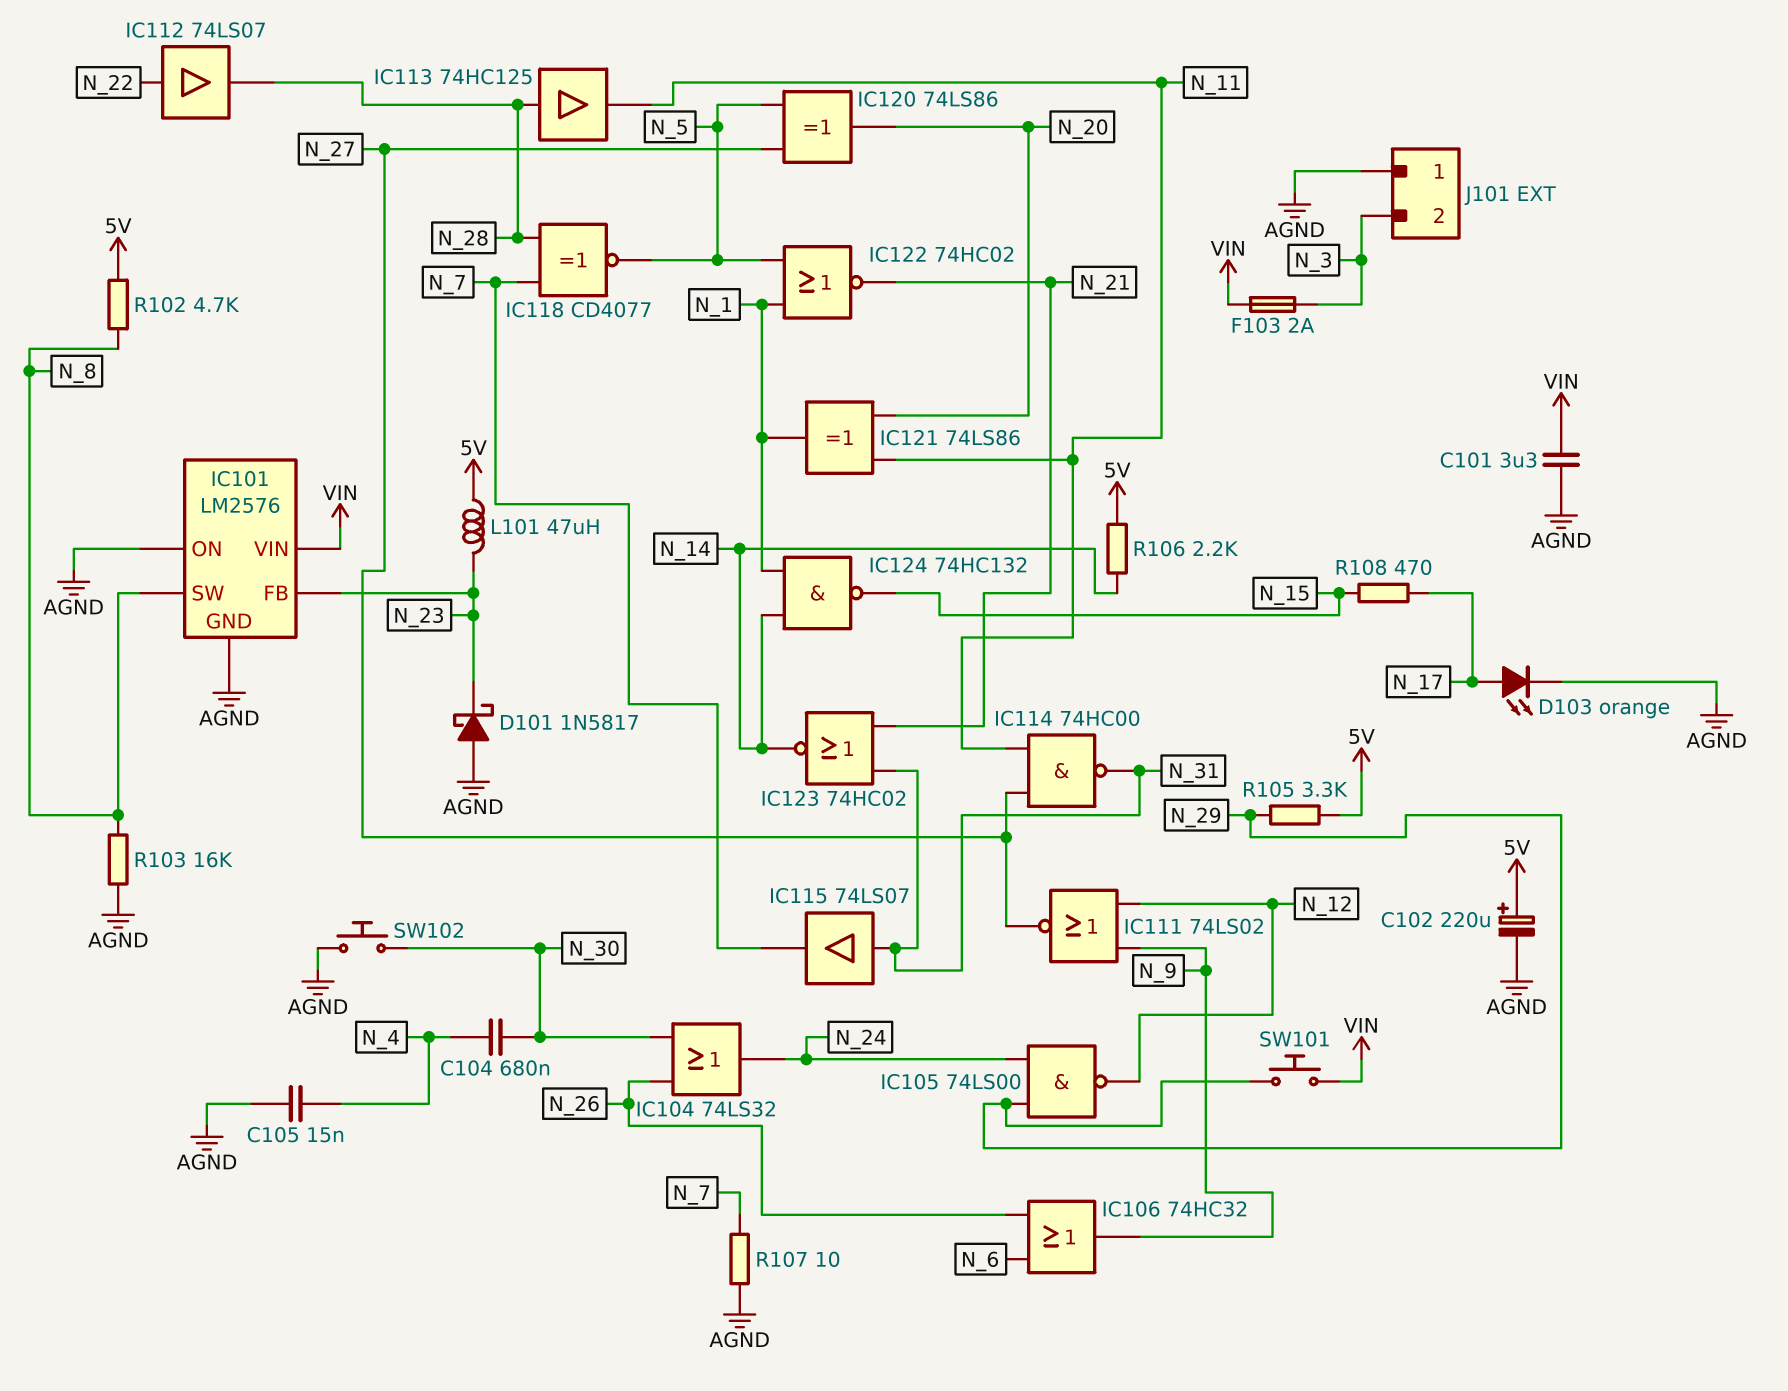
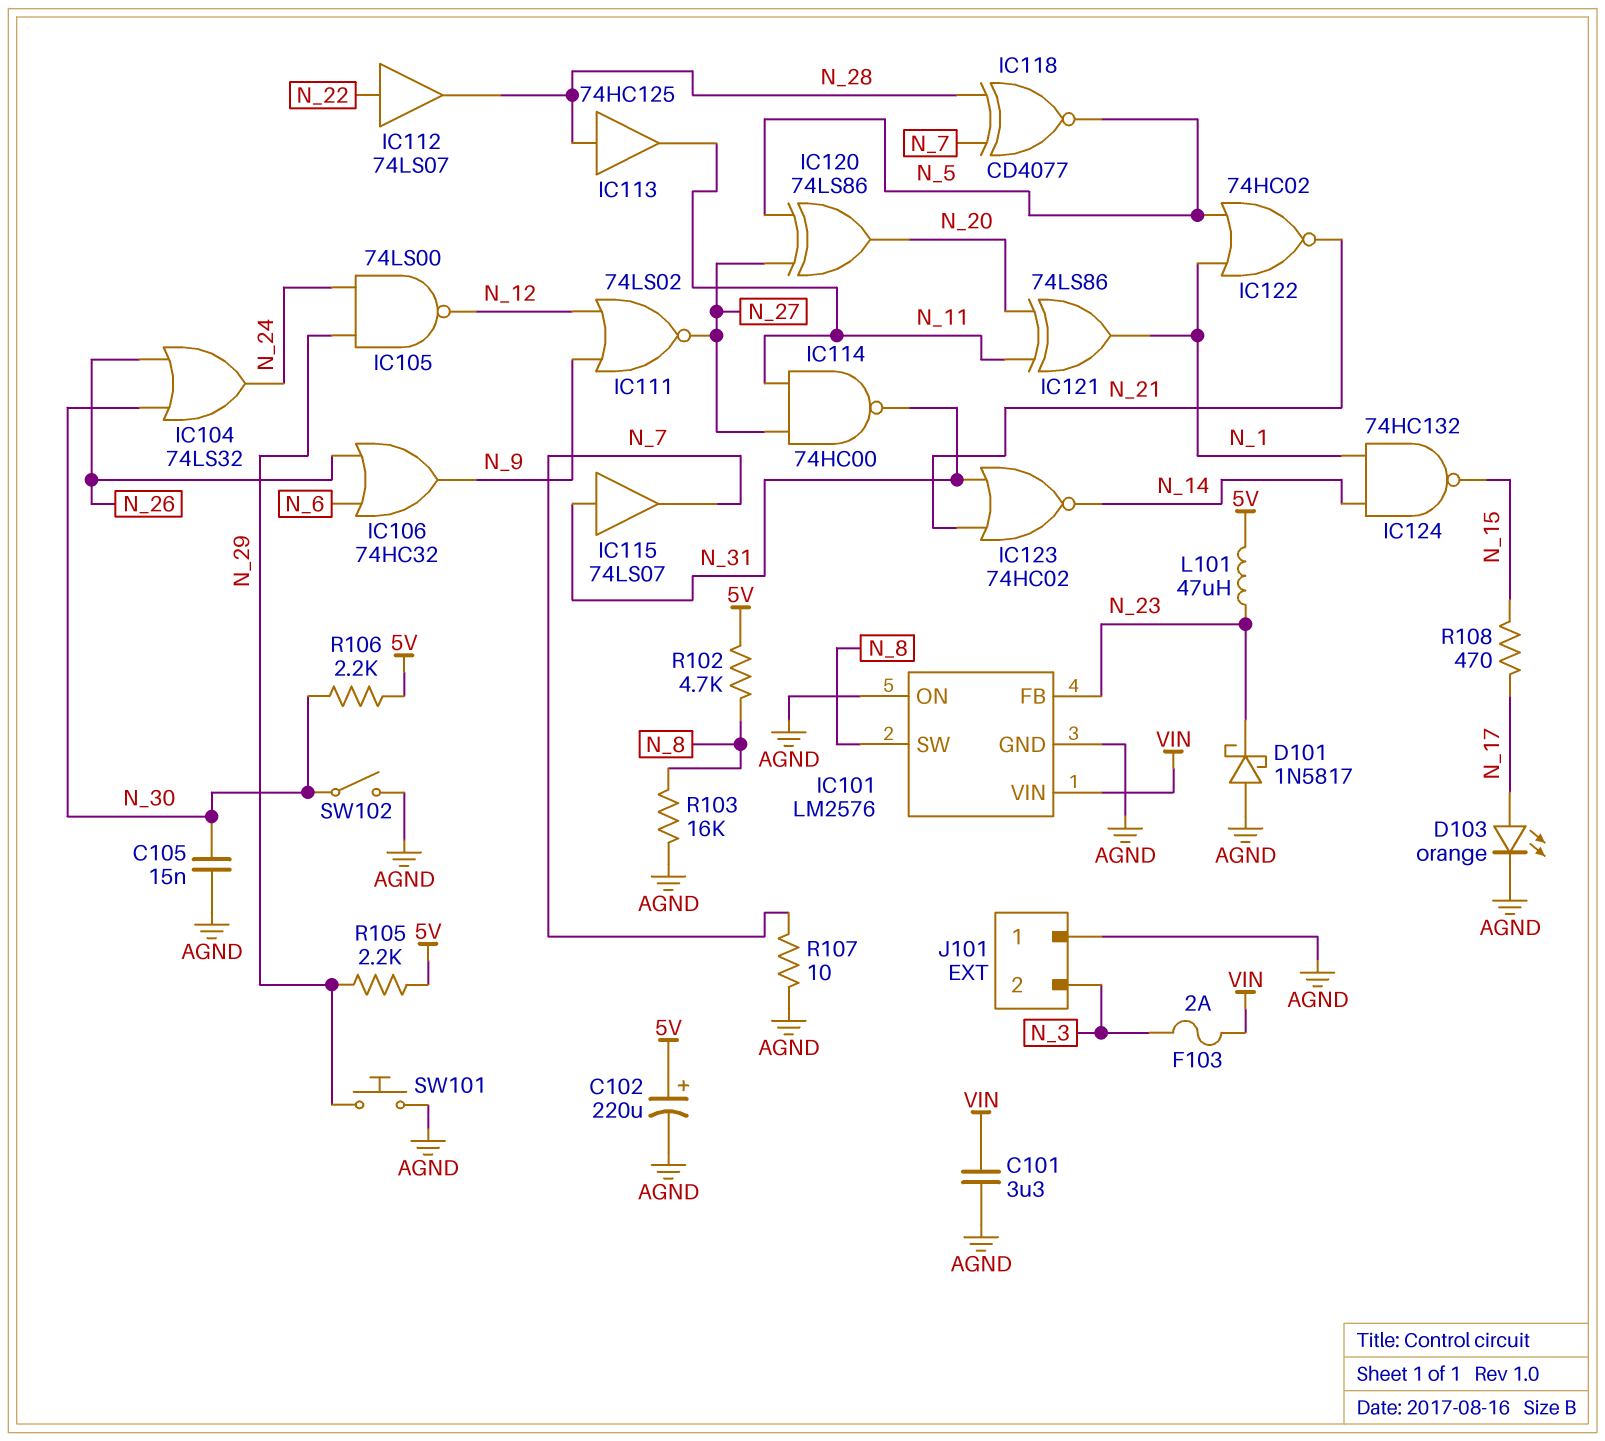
C104: 680nF (N_4, N_30) -> none
C105: 15nF (AGND, N_4) -> 15nF (AGND, N_30)
R105: 3.3k (5V, N_29) -> 2.2k (5V, N_29)
R106: 2.2k (5V, N_14) -> 2.2k (5V, N_30)
SW101: button (N_29, VIN) -> button (AGND, N_29)
SW102: button (AGND, N_30) -> switch (AGND, N_30)

